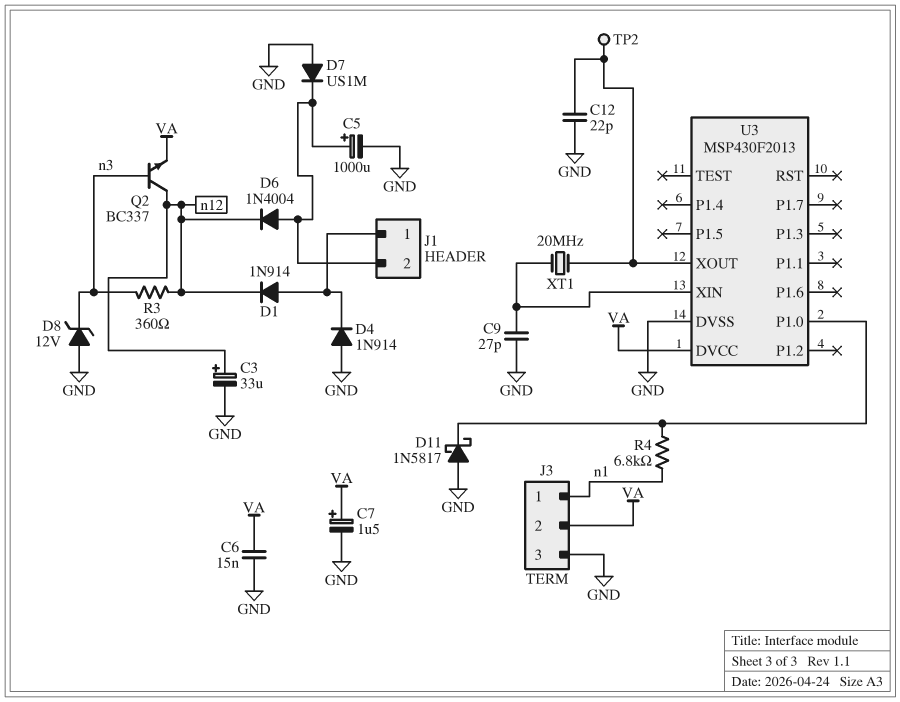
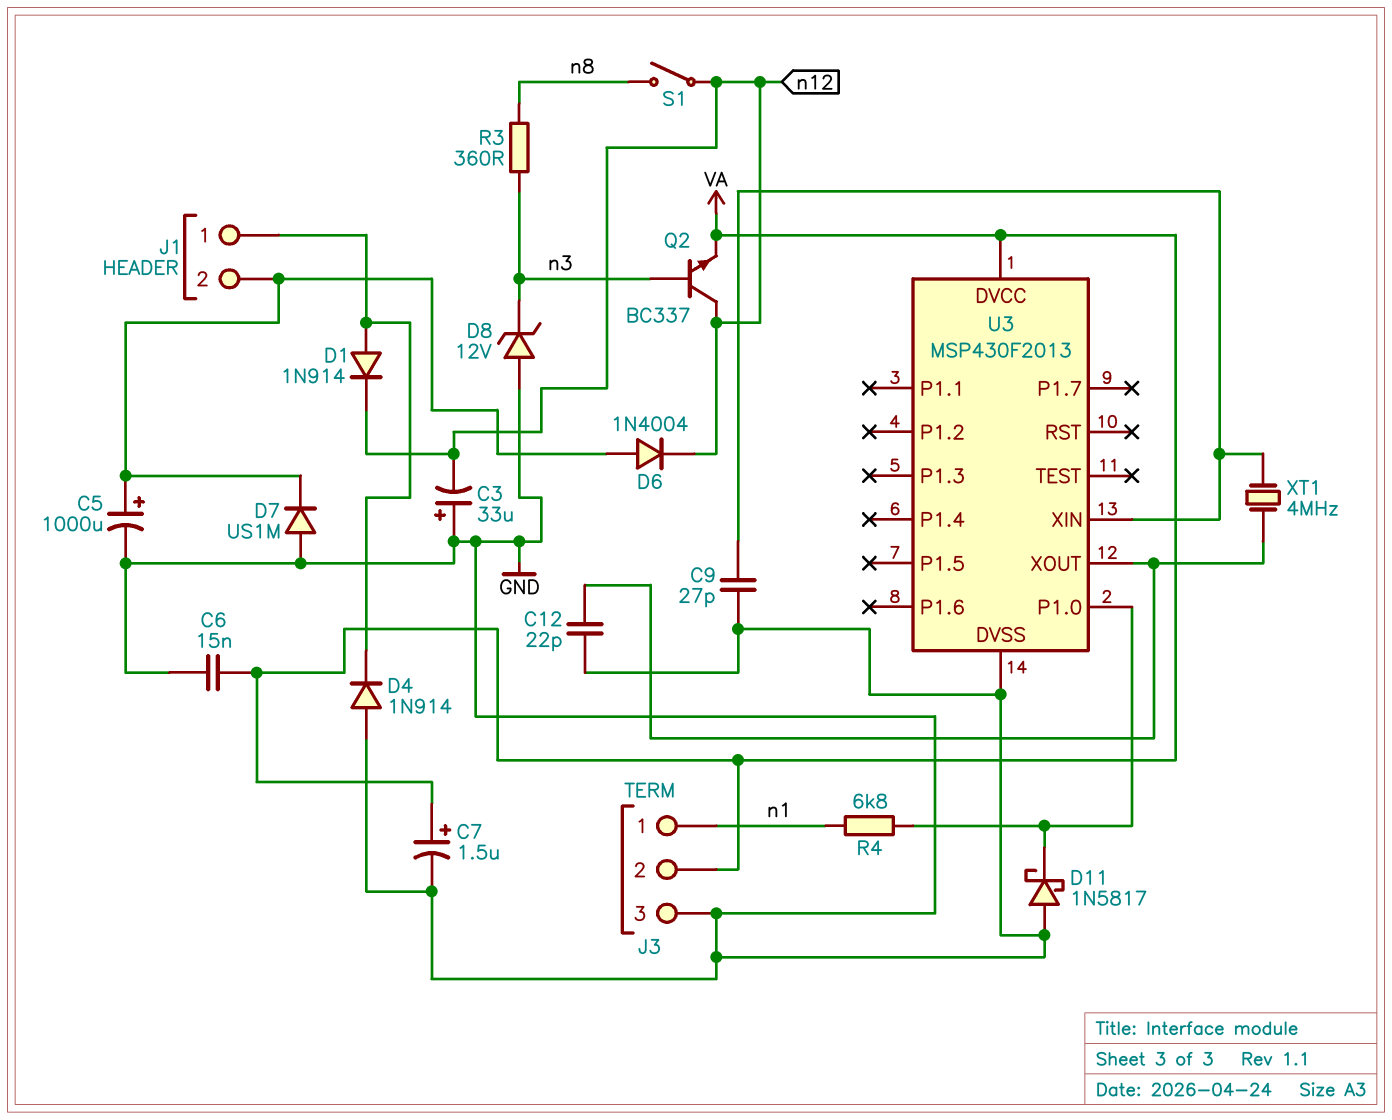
C3: 33uF (plus n12, minus GND) -> 33uF (plus GND, minus n12)
R3: 360 (n3, n12) -> 360 (n3, n8)
S1: none -> switch (n8, n12)
TP2: test point (U3/XOUT) -> none
XT1: 20MHz (U3/XIN, U3/XOUT) -> 4MHz (U3/XIN, U3/XOUT)

